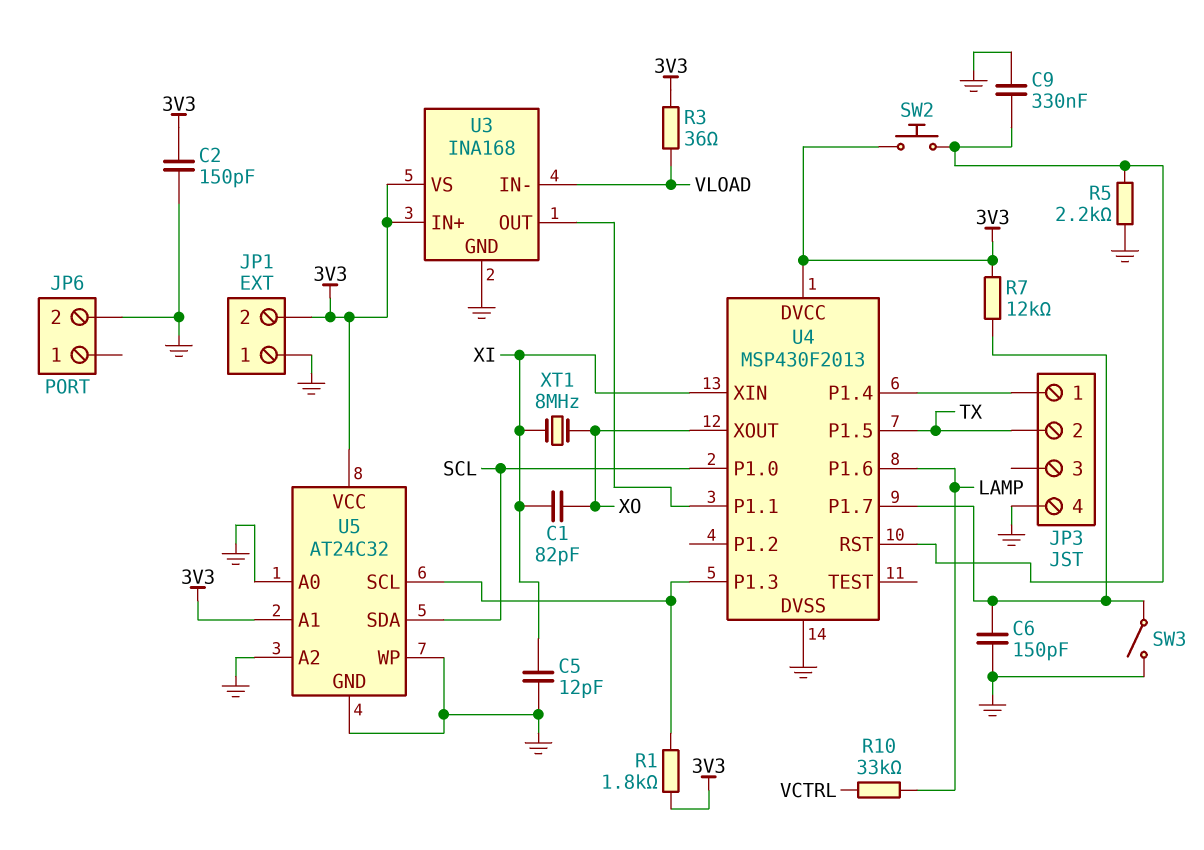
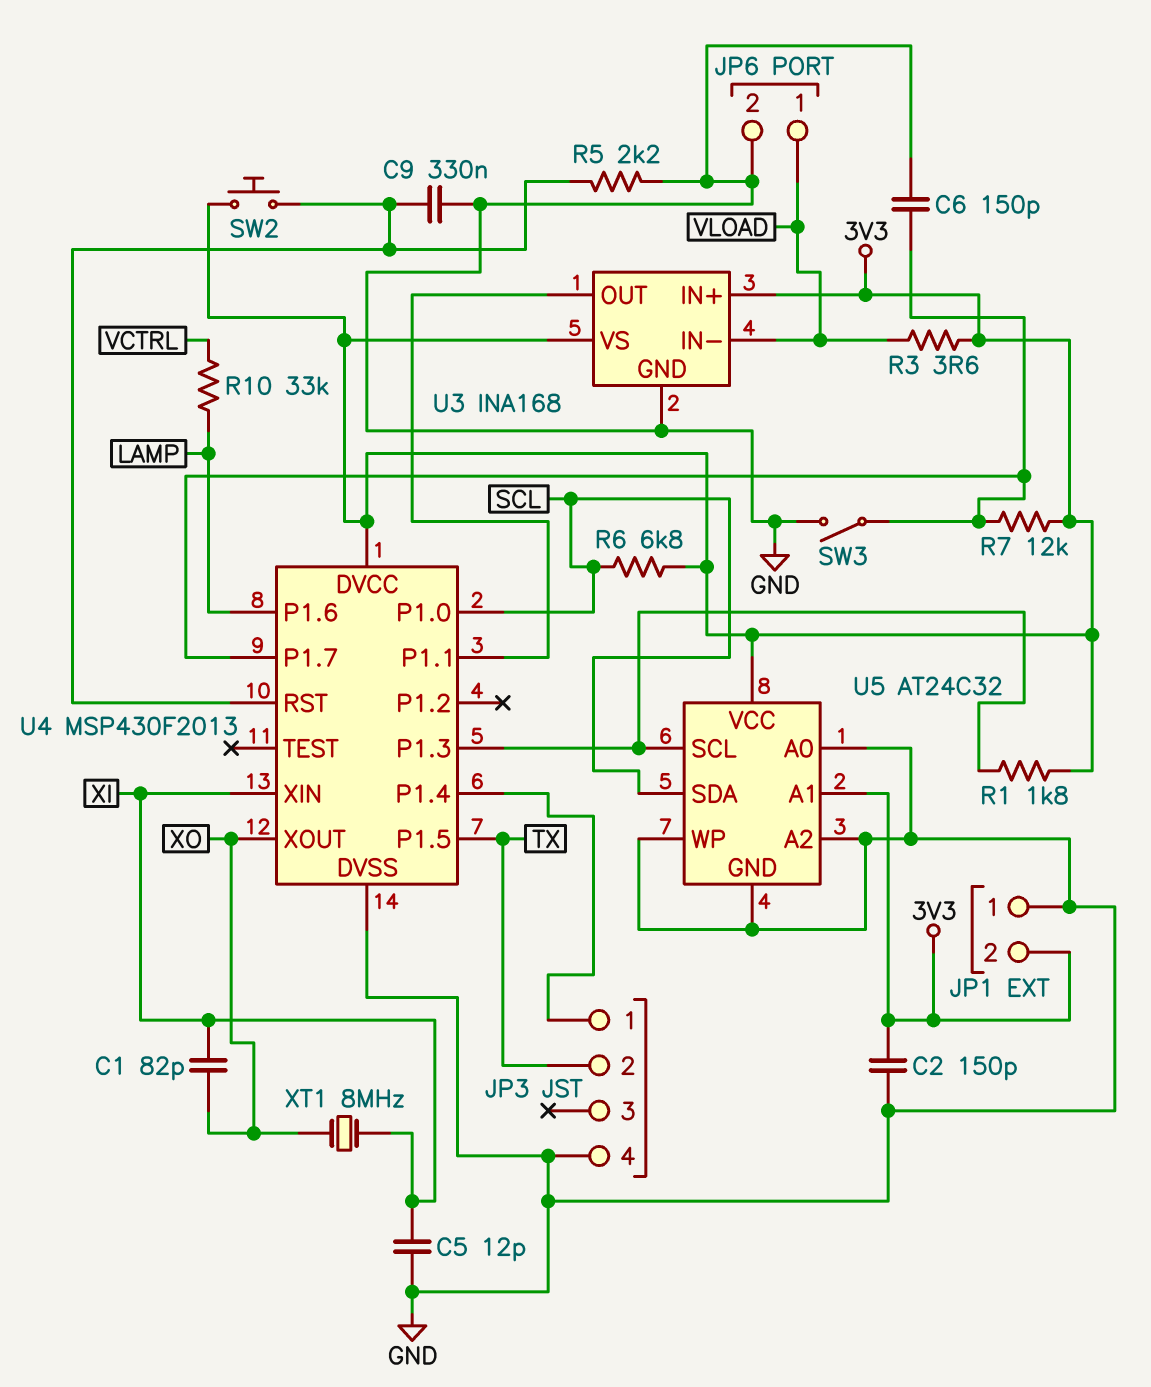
JP6 pin 1: none -> VLOAD
R3: 36 (3V3, VLOAD) -> 3.6 (3V3, VLOAD)
R6: none -> 6.8k (3V3, SCL)

